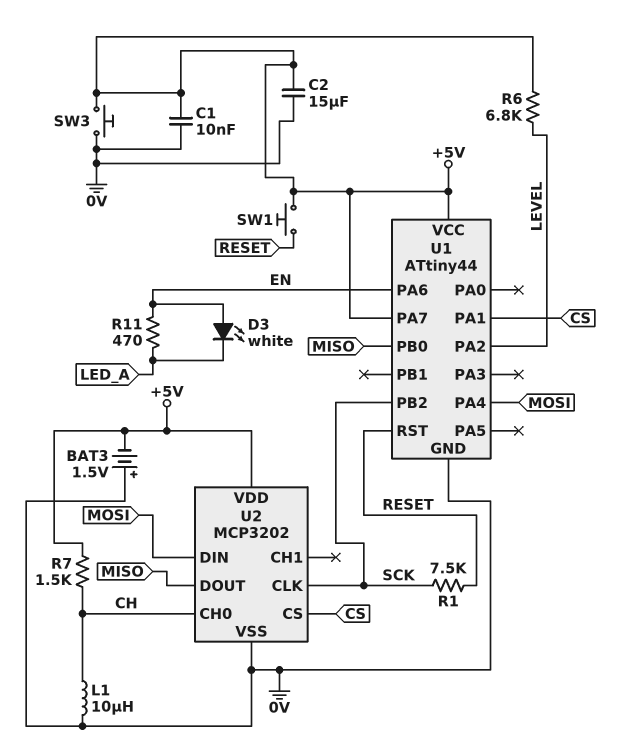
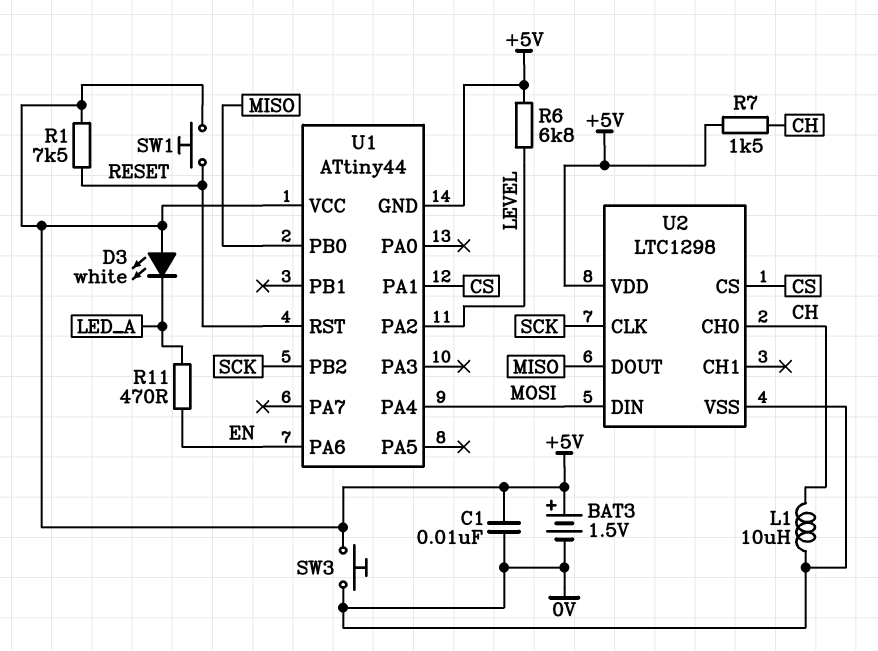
BAT3: 1.5V (plus 0V, minus +5V) -> 1.5V (plus +5V, minus 0V)
C2: 15uF (+5V, 0V) -> none
D3: LED white (A EN, K LED_A) -> LED white (A +5V, K LED_A)
R1: 7.5k (RESET, SCK) -> 7.5k (+5V, RESET)
U1 pin GND: 0V -> +5V
U1 pin PA7: +5V -> none
U2: MCP3202 -> LTC1298

